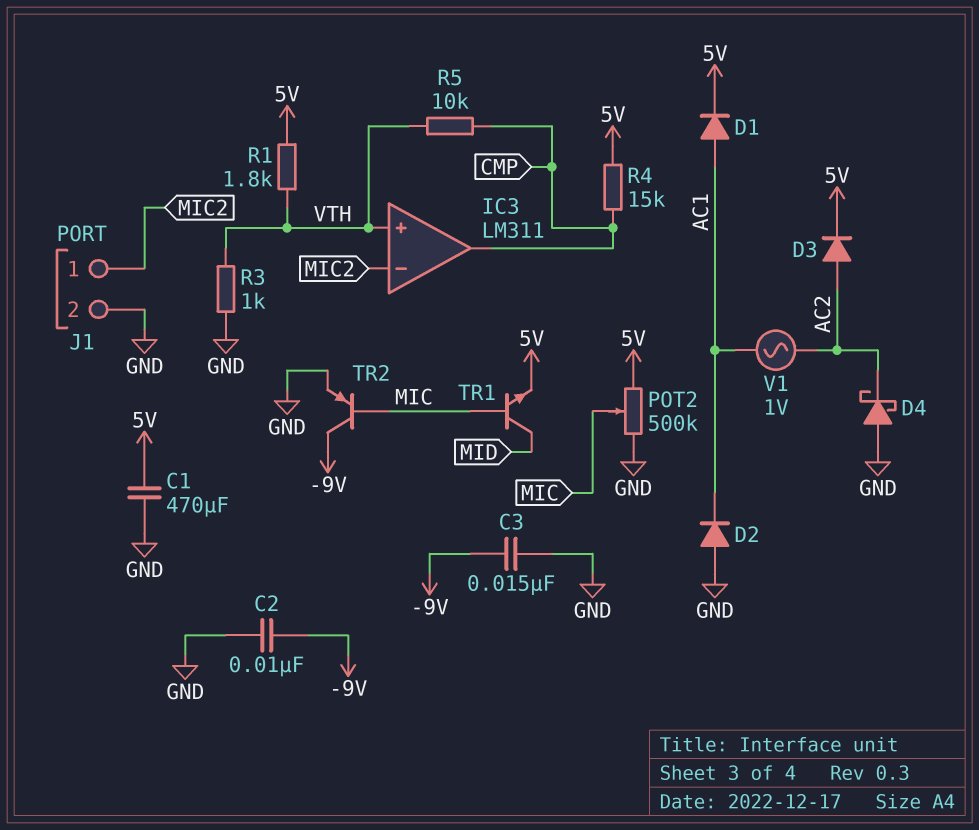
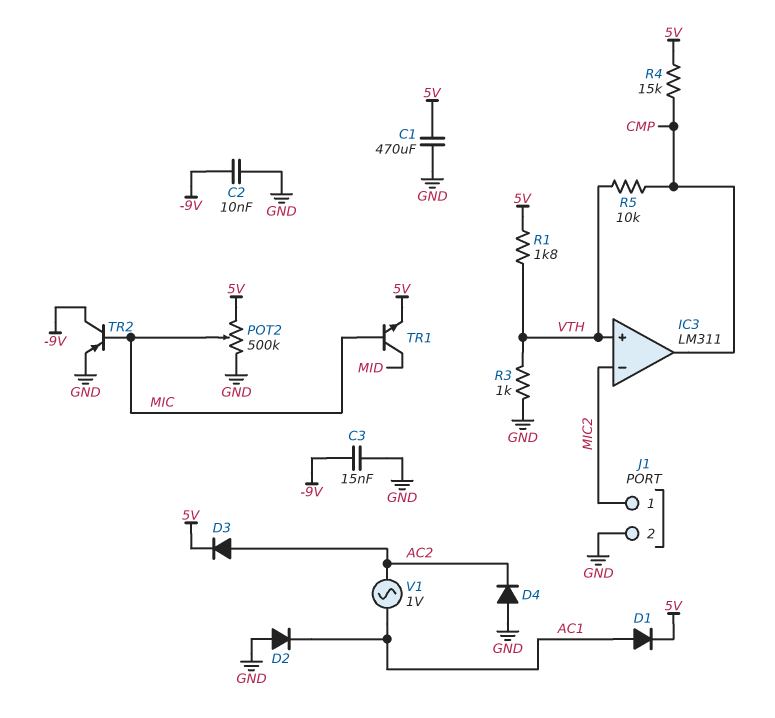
D4: schottky (A GND, K AC2) -> diode (A GND, K AC2)

